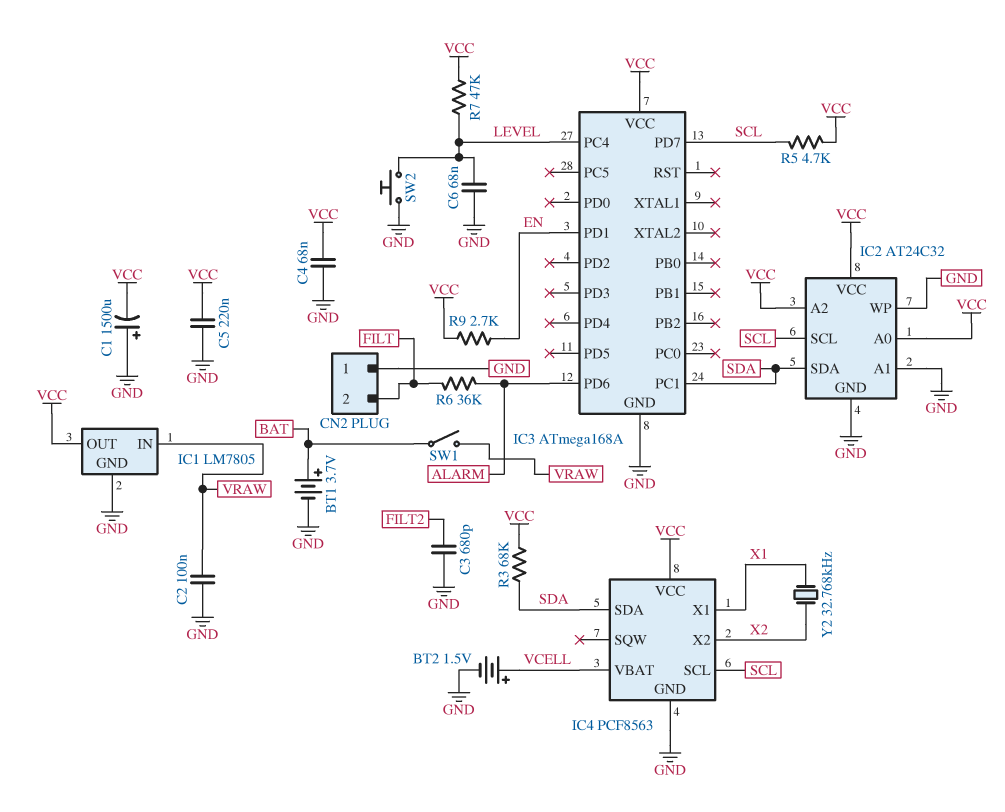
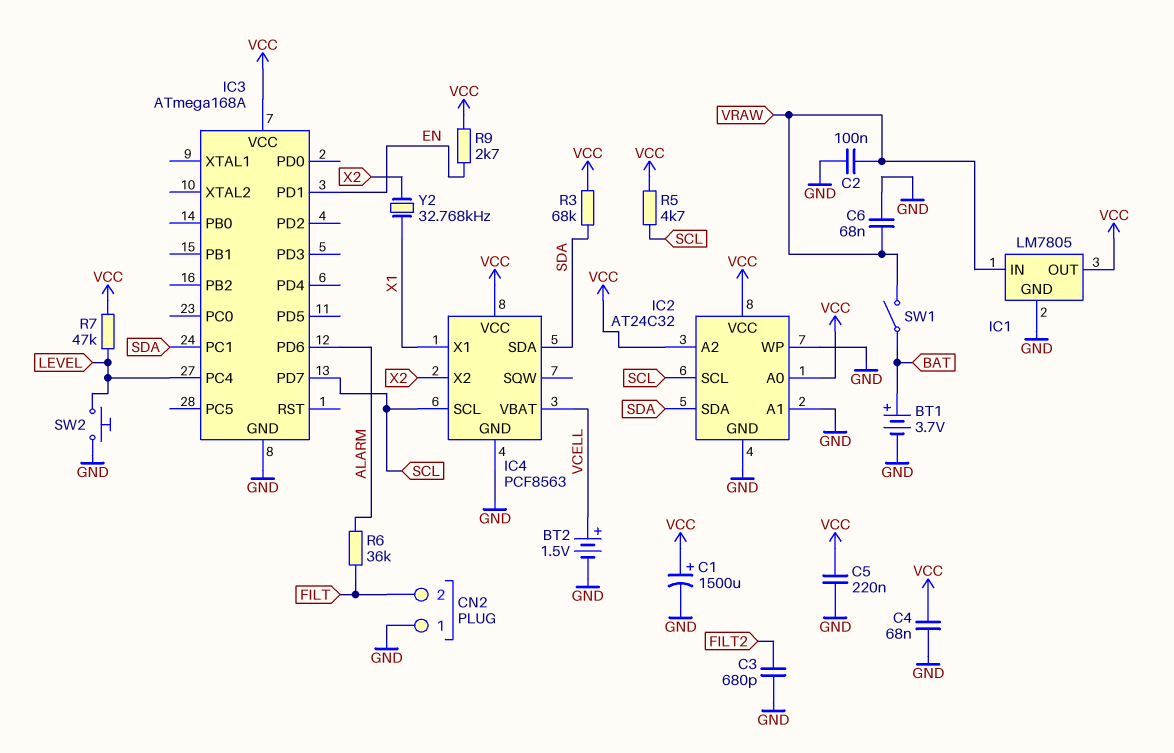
C1: 1500uF (plus GND, minus VCC) -> 1500uF (plus VCC, minus GND)
C6: 68nF (GND, LEVEL) -> 68nF (GND, VRAW)

